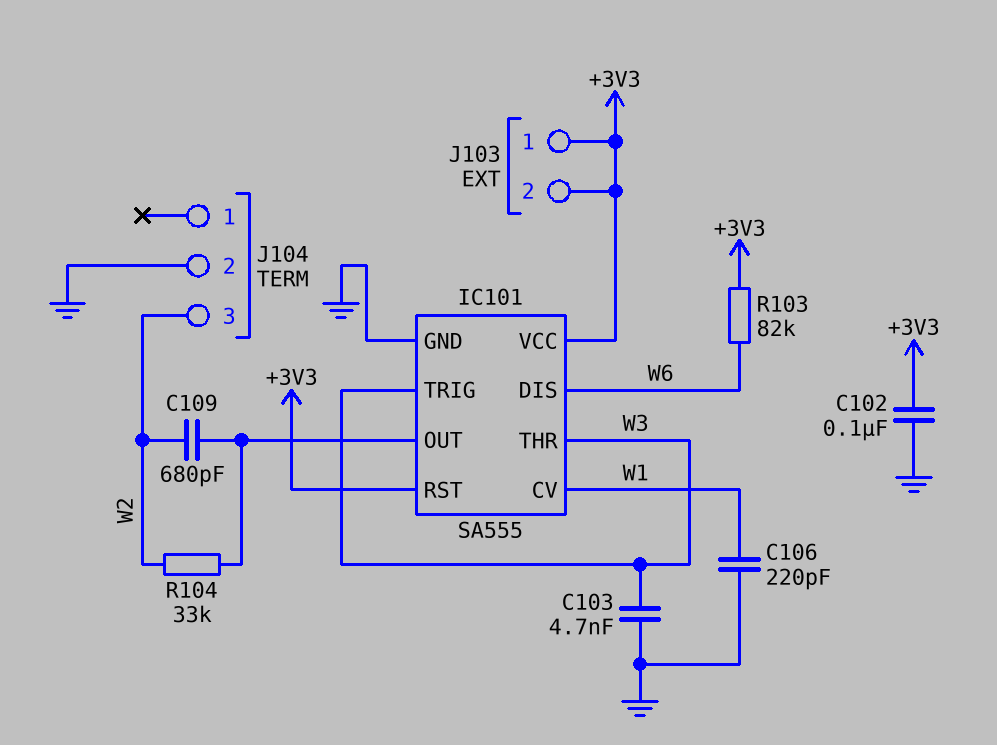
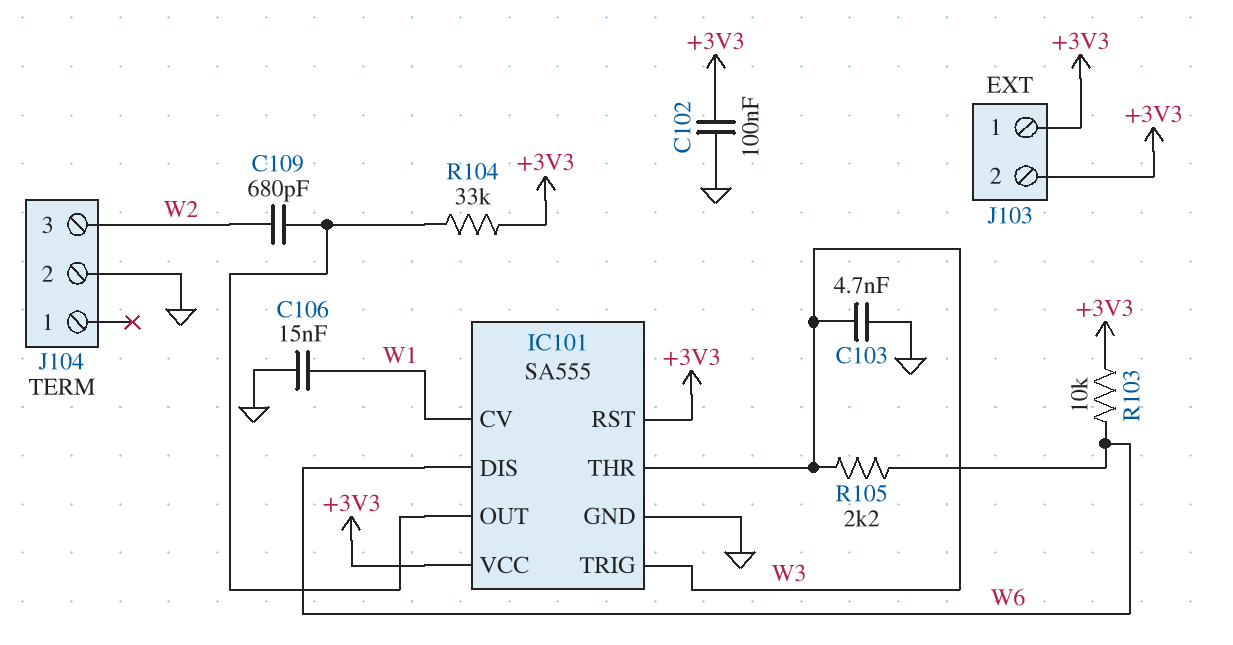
C106: 220pF (GND, W1) -> 15nF (GND, W1)
R103: 82k (+3V3, W6) -> 10k (+3V3, W6)
R104: 33k (IC101/OUT, W2) -> 33k (+3V3, IC101/OUT)
R105: none -> 2.2k (W3, W6)

